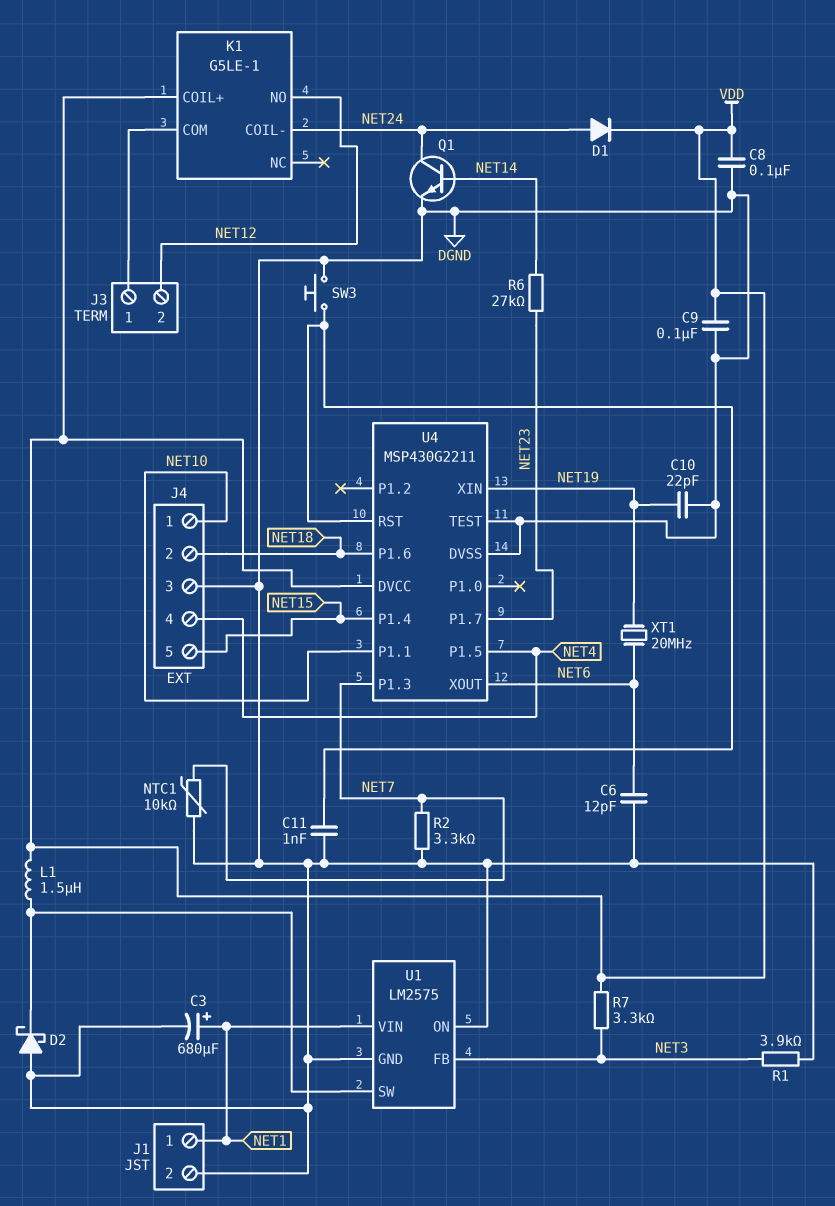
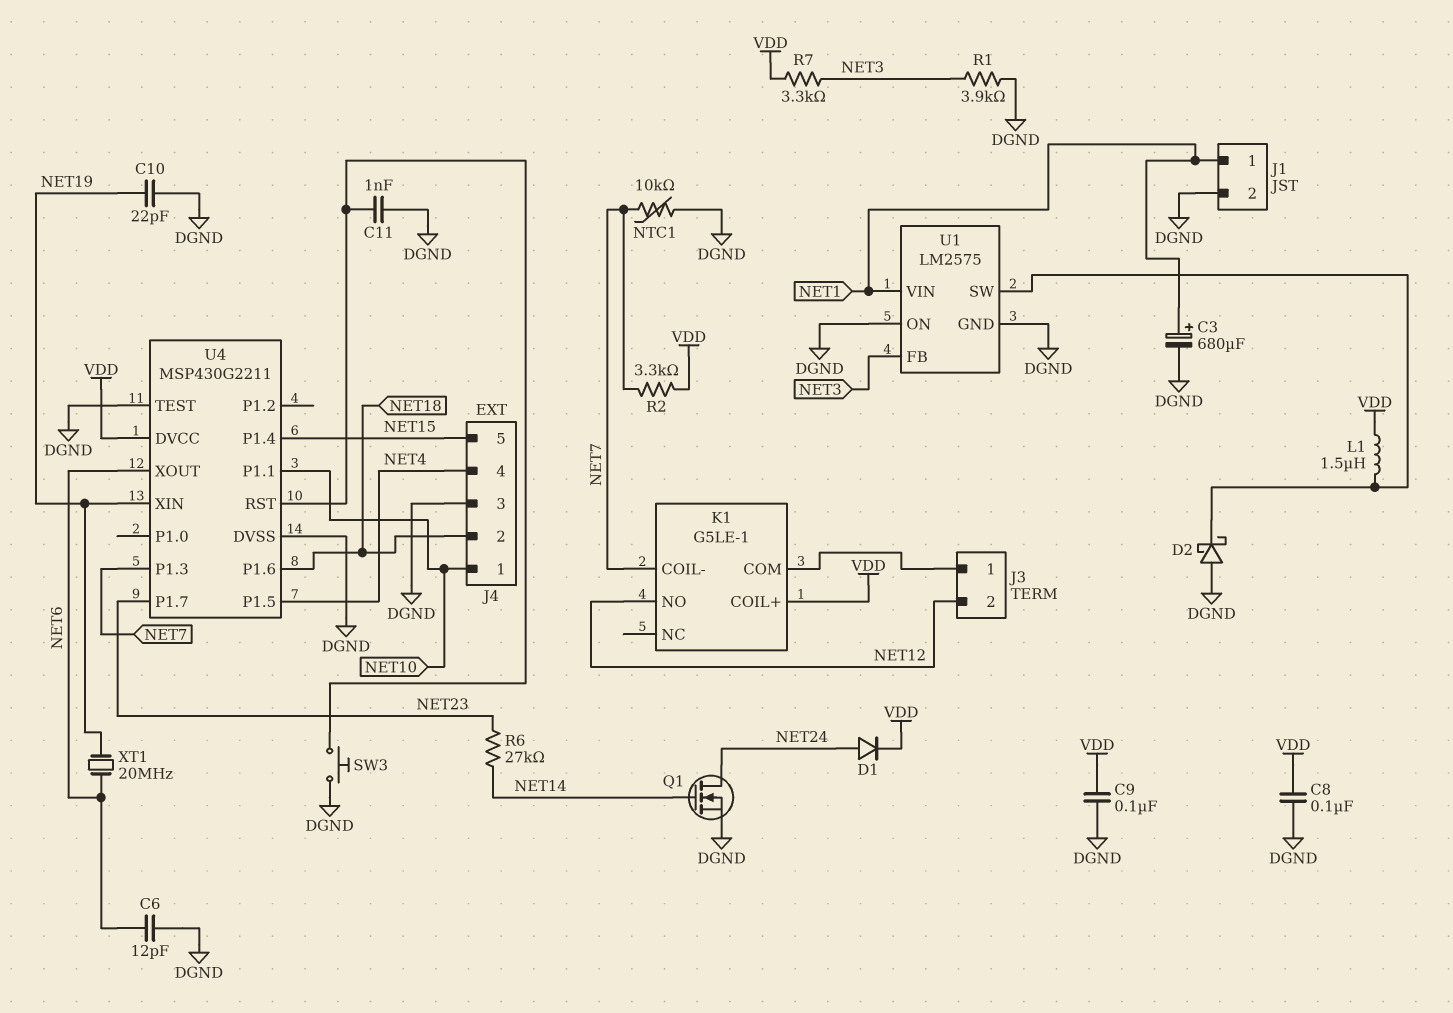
K1 pin COIL-: NET24 -> NET7
Q1: NPN (B NET14, C NET24, E DGND) -> NMOS (G NET14, D NET24, S DGND)
R2: 3.3k (DGND, NET7) -> 3.3k (NET7, VDD)

